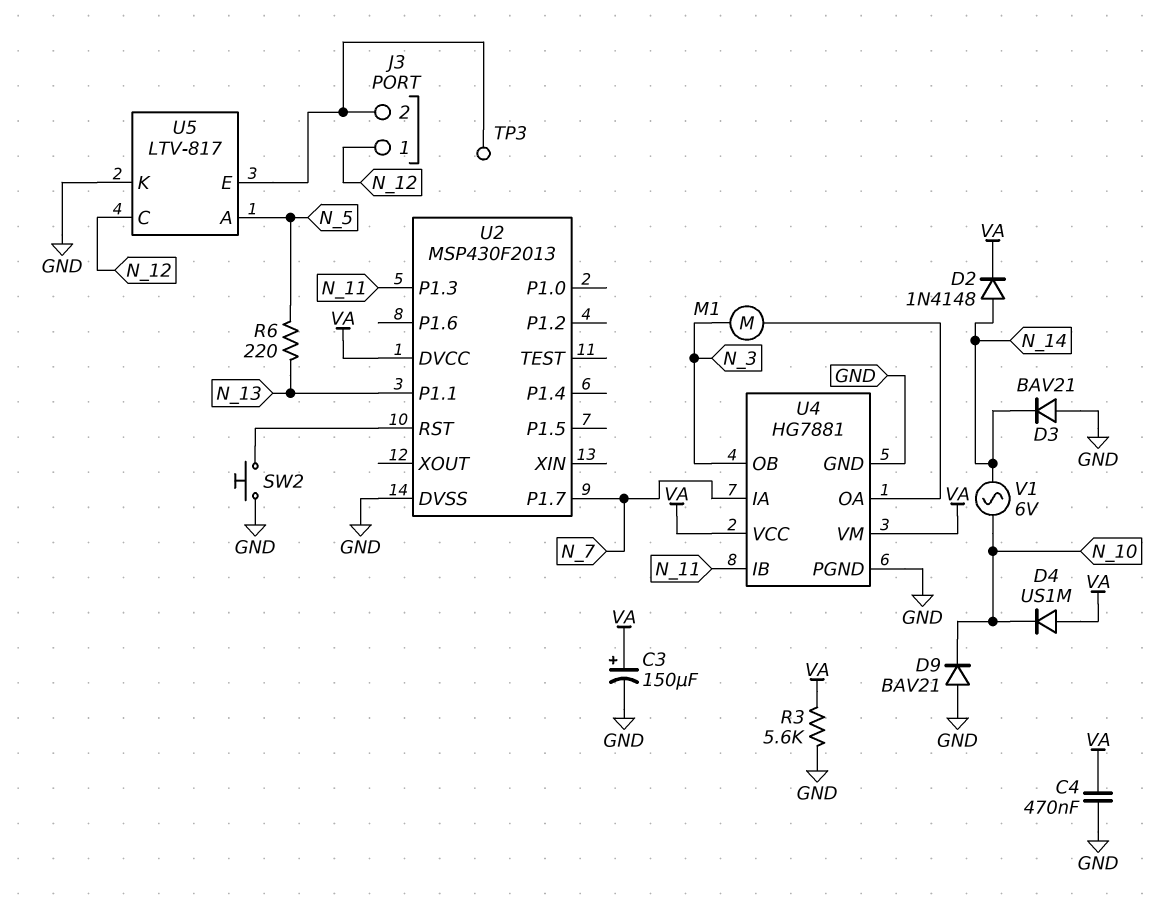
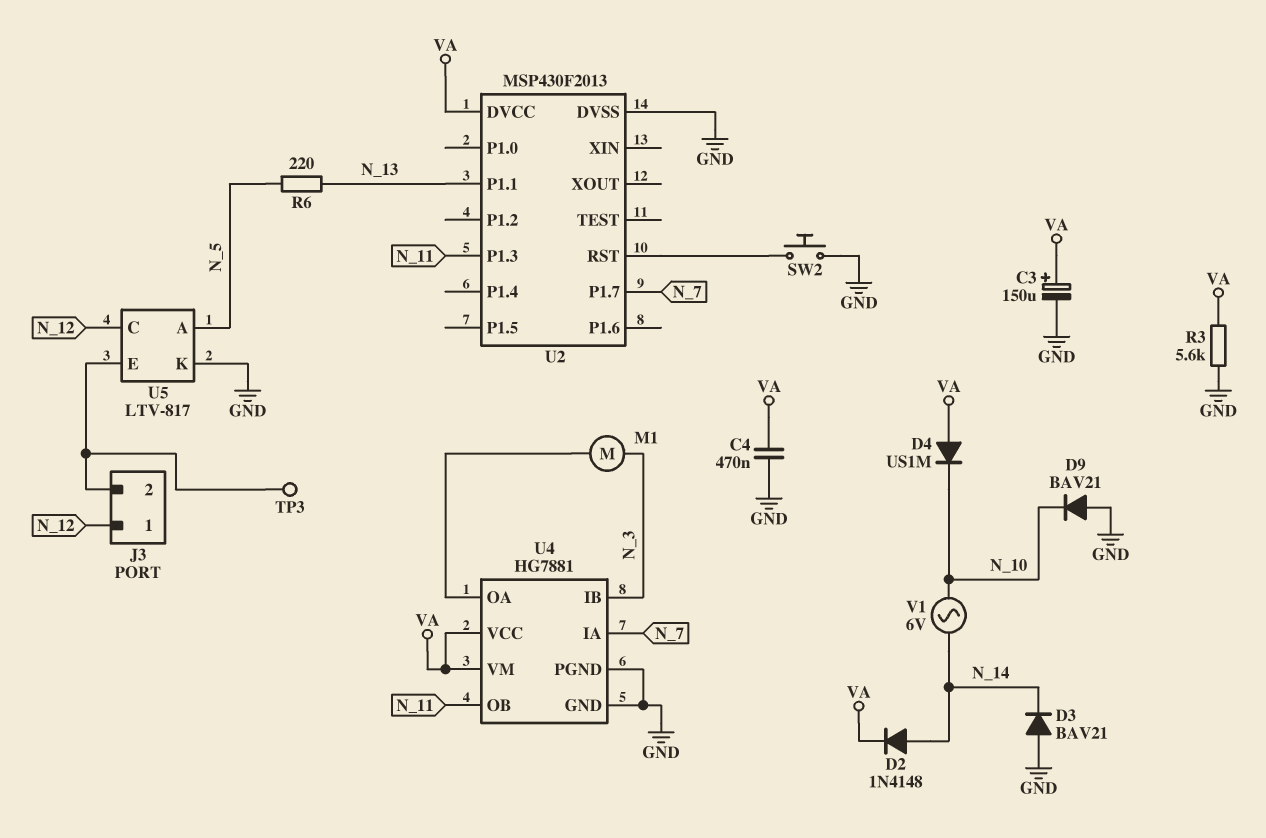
U4 pin IB: N_11 -> N_3
U4 pin OB: N_3 -> N_11

